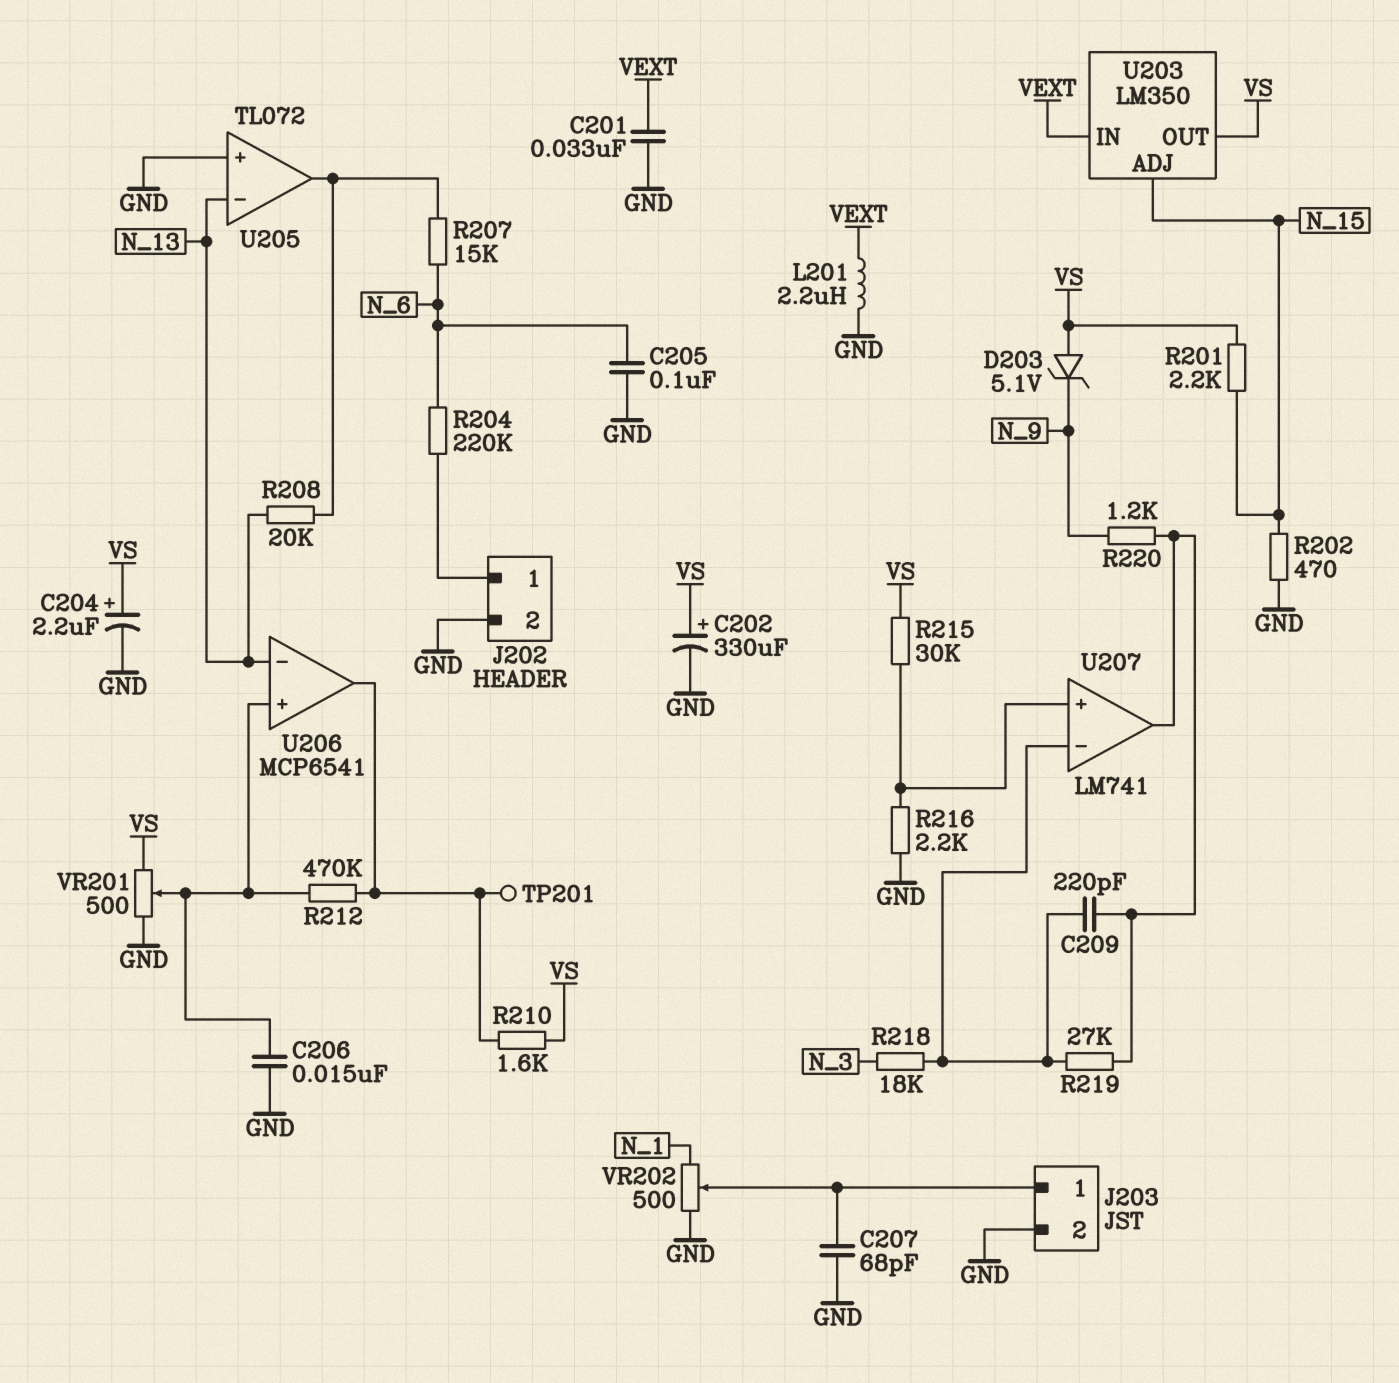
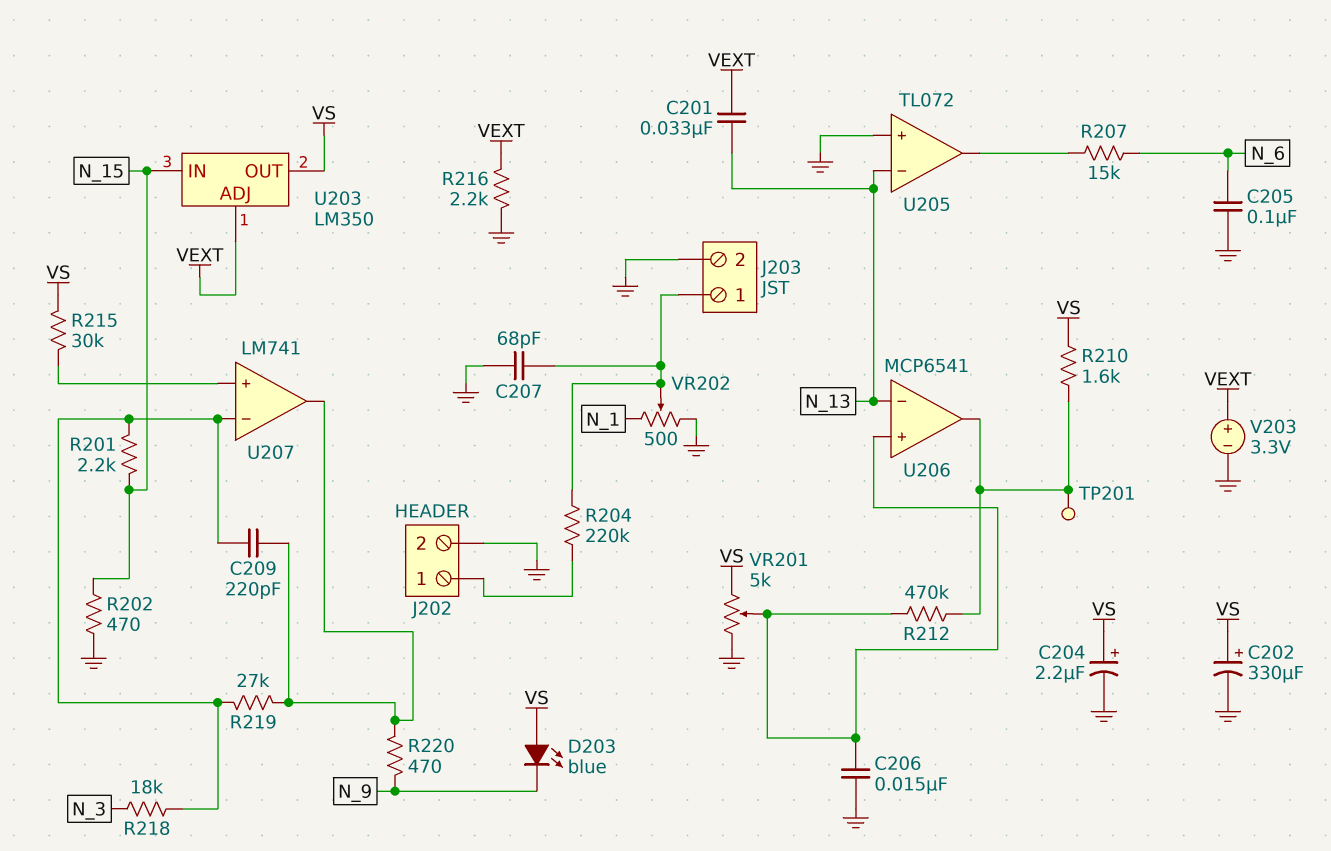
C201: 33nF (GND, VEXT) -> 33nF (N_13, VEXT)
D203: zener 5.1V (A VS, K N_9) -> LED blue (A VS, K N_9)
L201: 2.2uH (GND, VEXT) -> none
R201: 2.2k (N_15, VS) -> 2.2k (N_15, U207/in-)
R204: 220k (J202/1, N_6) -> 220k (J202/1, J203/1)
R208: 20k (N_13, U205/out) -> none
R216: 2.2k (GND, U207/in+) -> 2.2k (GND, VEXT)
R220: 1.2k (N_9, U207/out) -> 470 (N_9, U207/out)
U203 pin ADJ: N_15 -> VEXT
U203 pin IN: VEXT -> N_15
V203: none -> 3.3V (plus VEXT, minus GND)
VR201: 500 (GND, VS, wiper U206/in+) -> 5k (GND, VS, wiper U206/in+)

